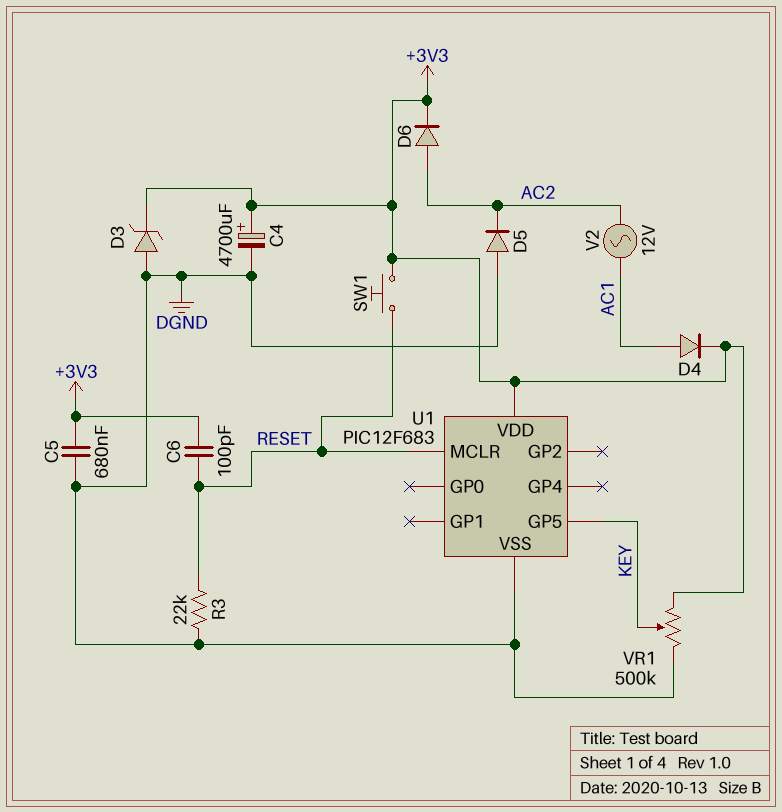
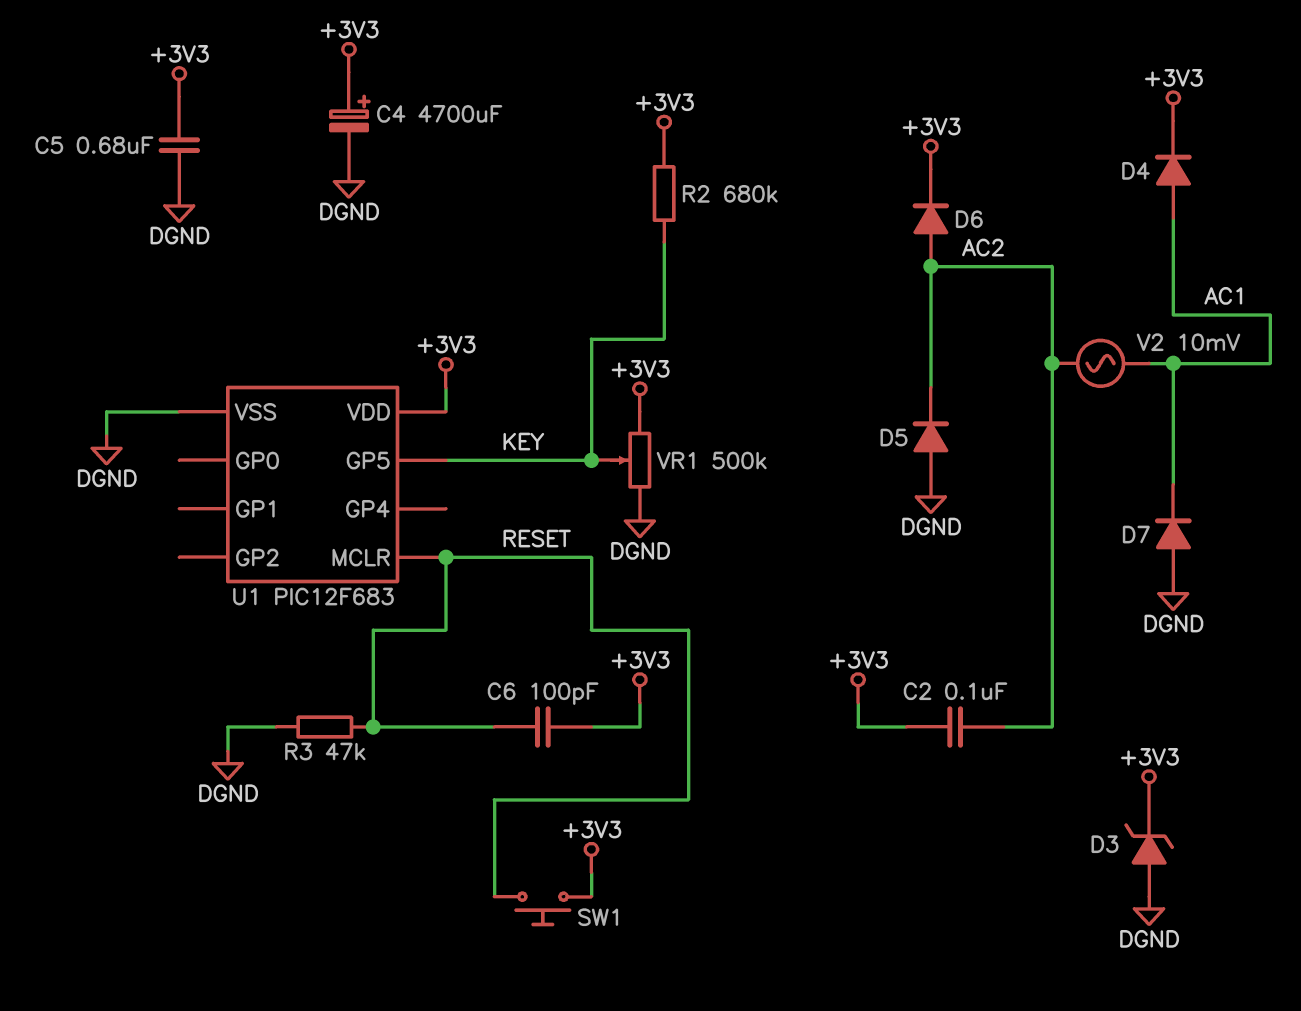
C2: none -> 100nF (+3V3, AC2)
D7: none -> diode (A DGND, K AC1)
R2: none -> 680k (+3V3, KEY)
R3: 22k (DGND, RESET) -> 47k (DGND, RESET)
V2: AC 12V (AC1, AC2) -> AC 10mV (AC1, AC2)

